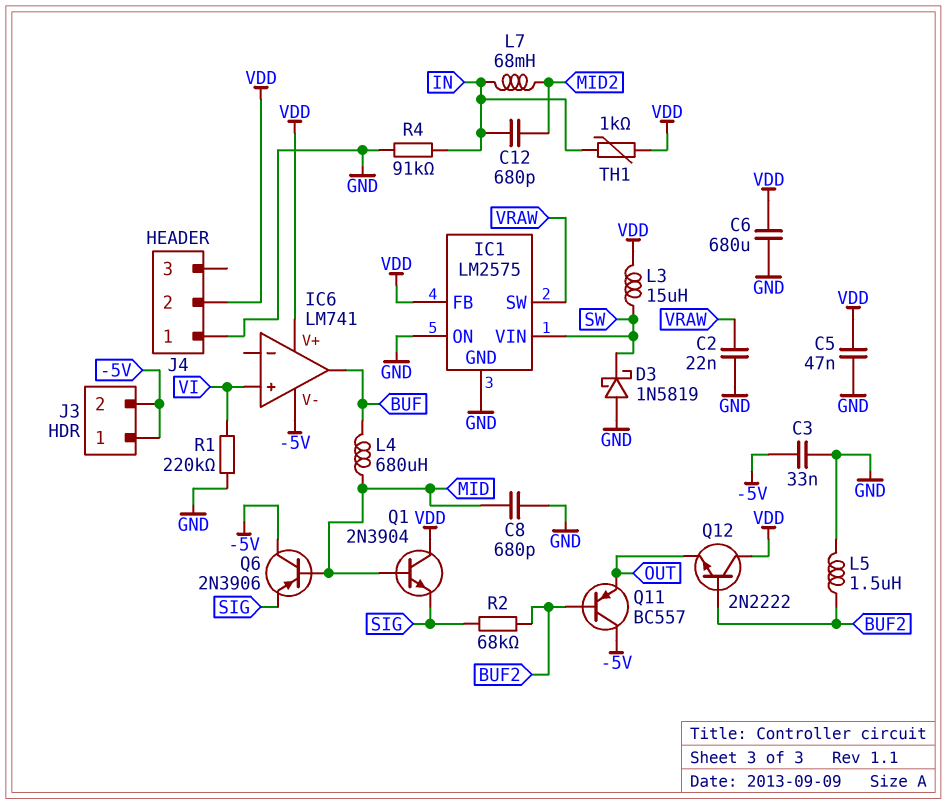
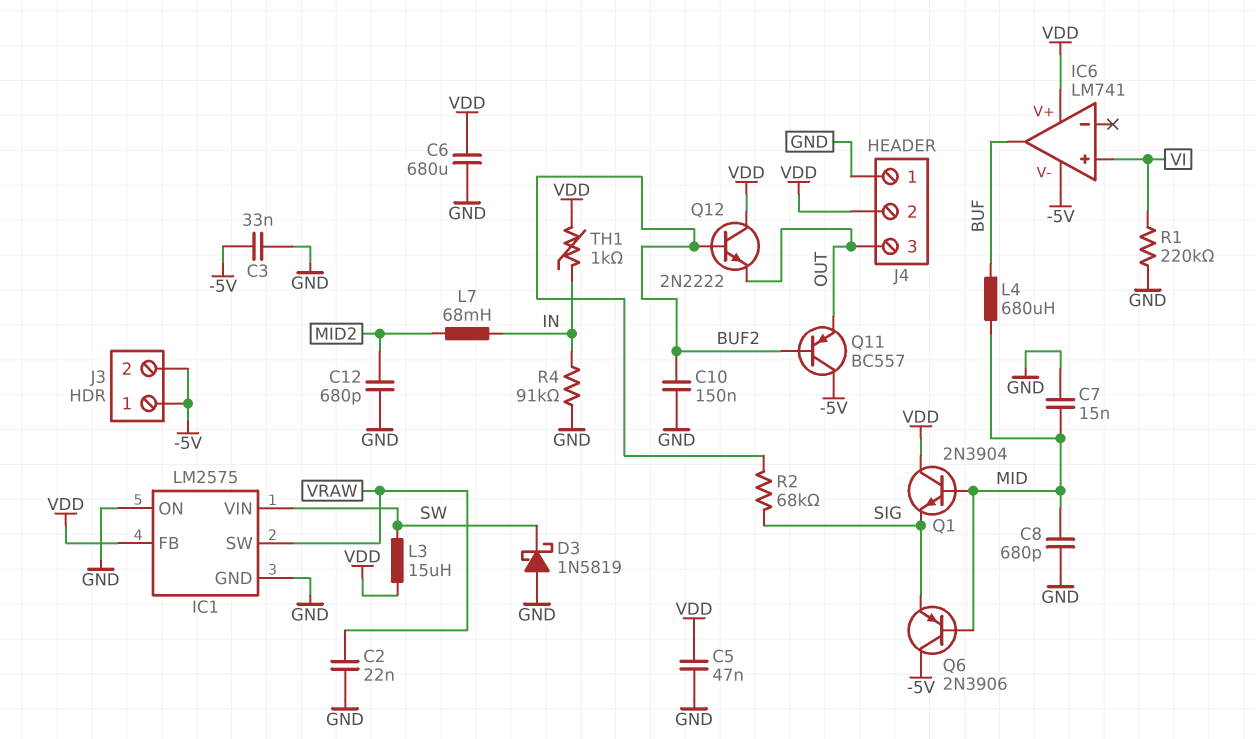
C7: none -> 15nF (GND, MID)
C10: none -> 150nF (BUF2, GND)
C12: 680pF (IN, MID2) -> 680pF (GND, MID2)
J4 pin 3: none -> OUT
L5: 1.5uH (BUF2, GND) -> none

